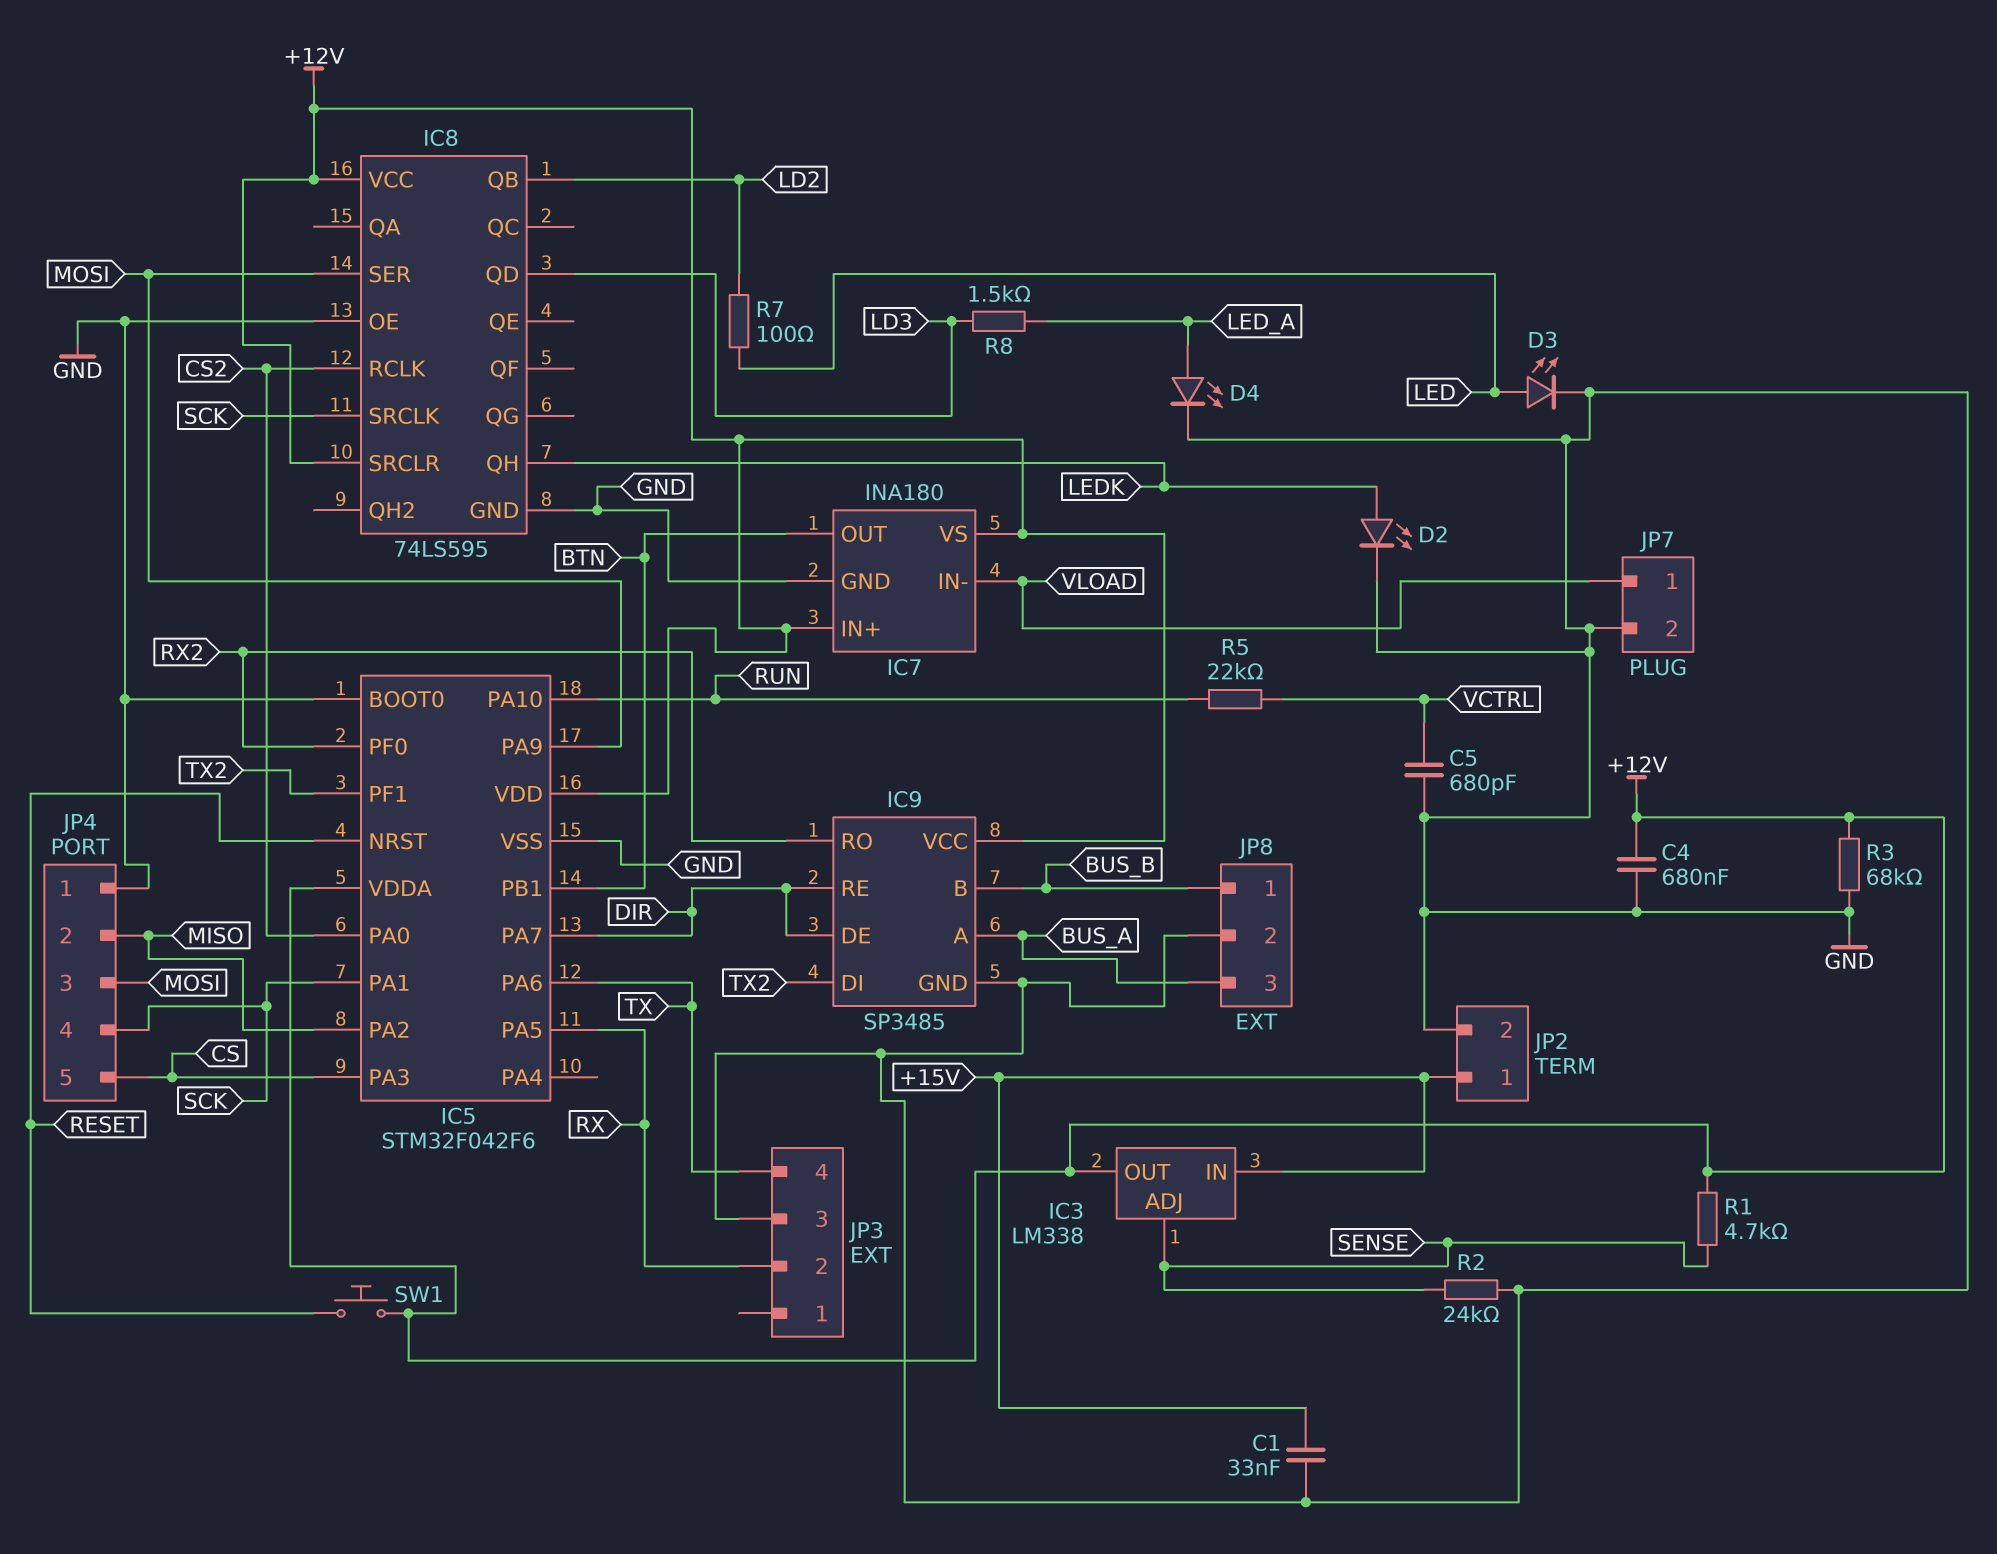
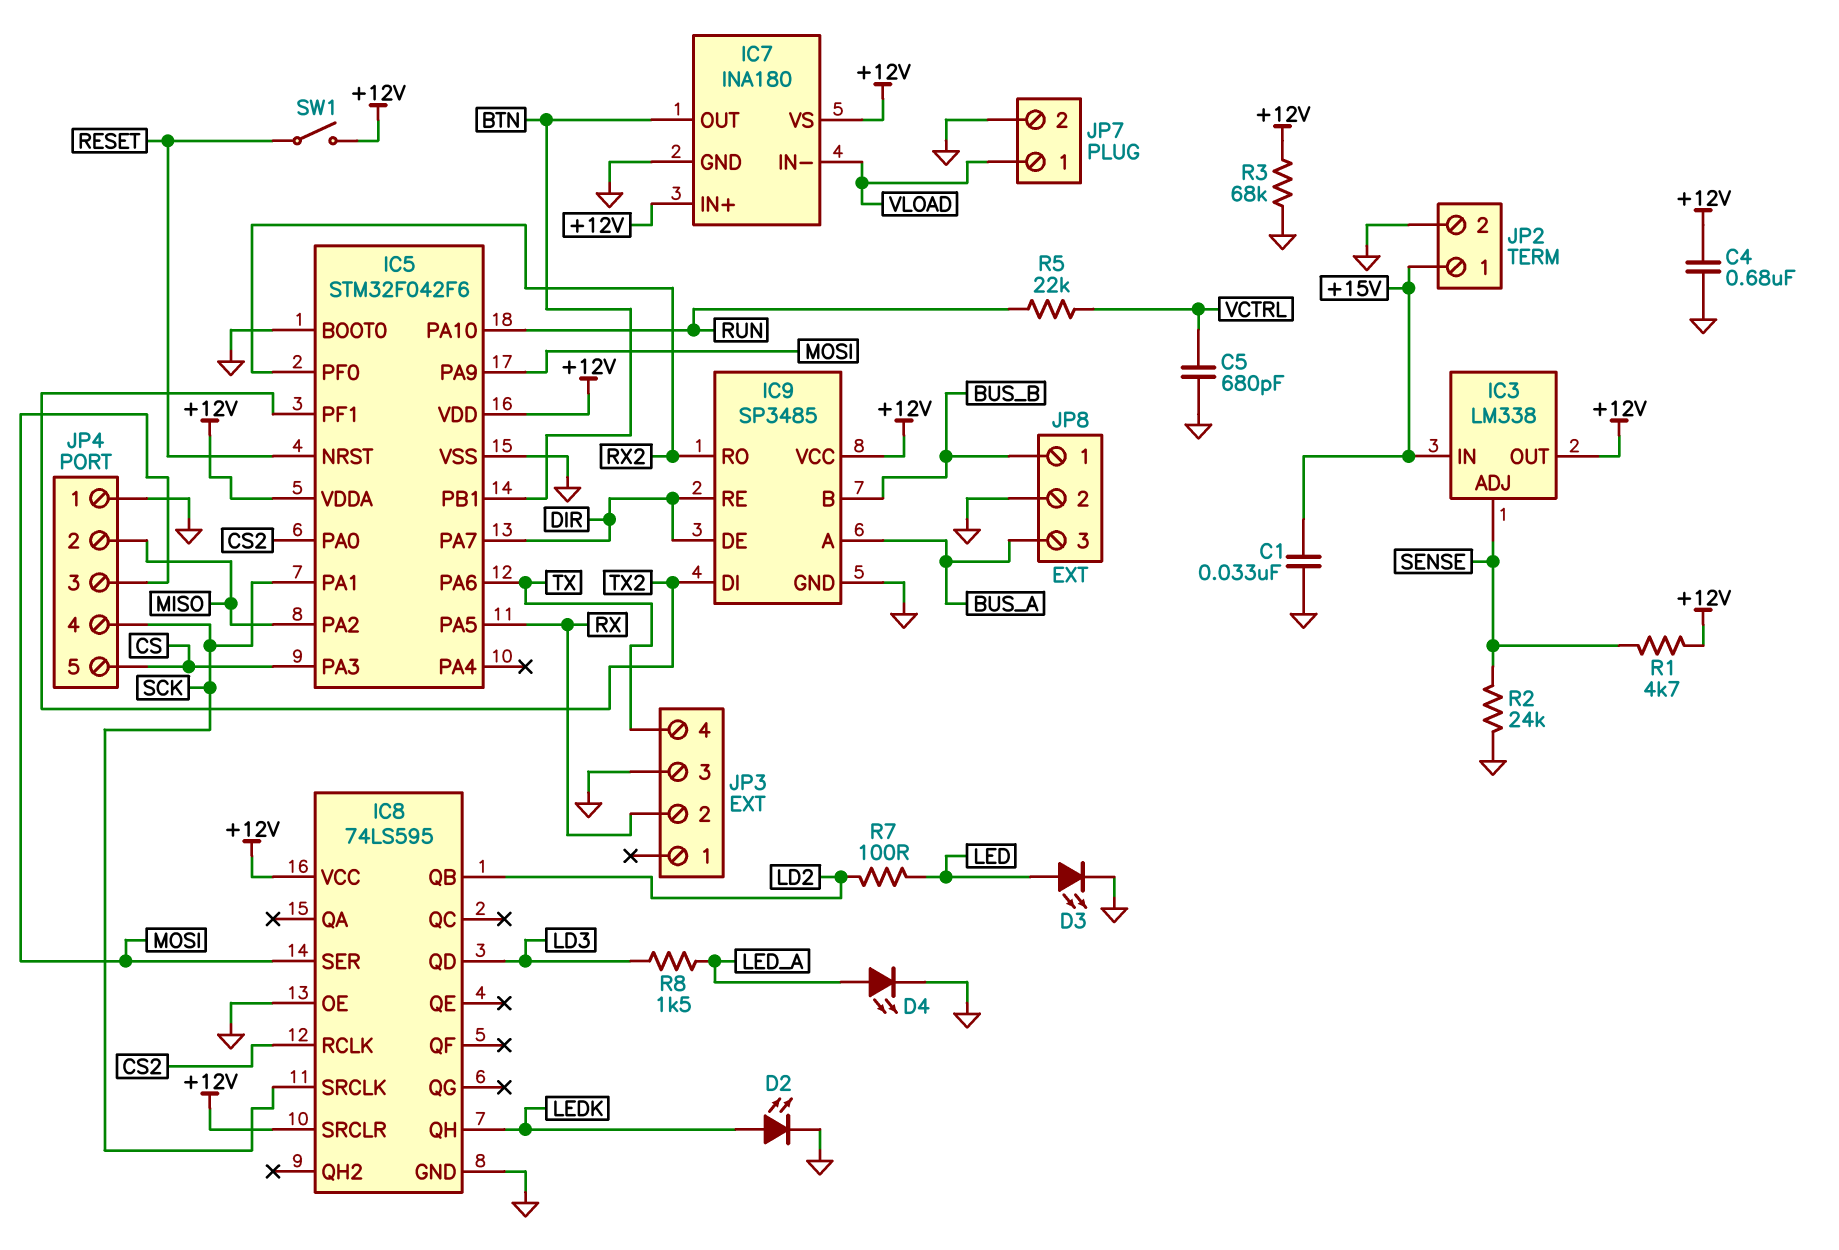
SW1: button (+12V, RESET) -> switch (+12V, RESET)

